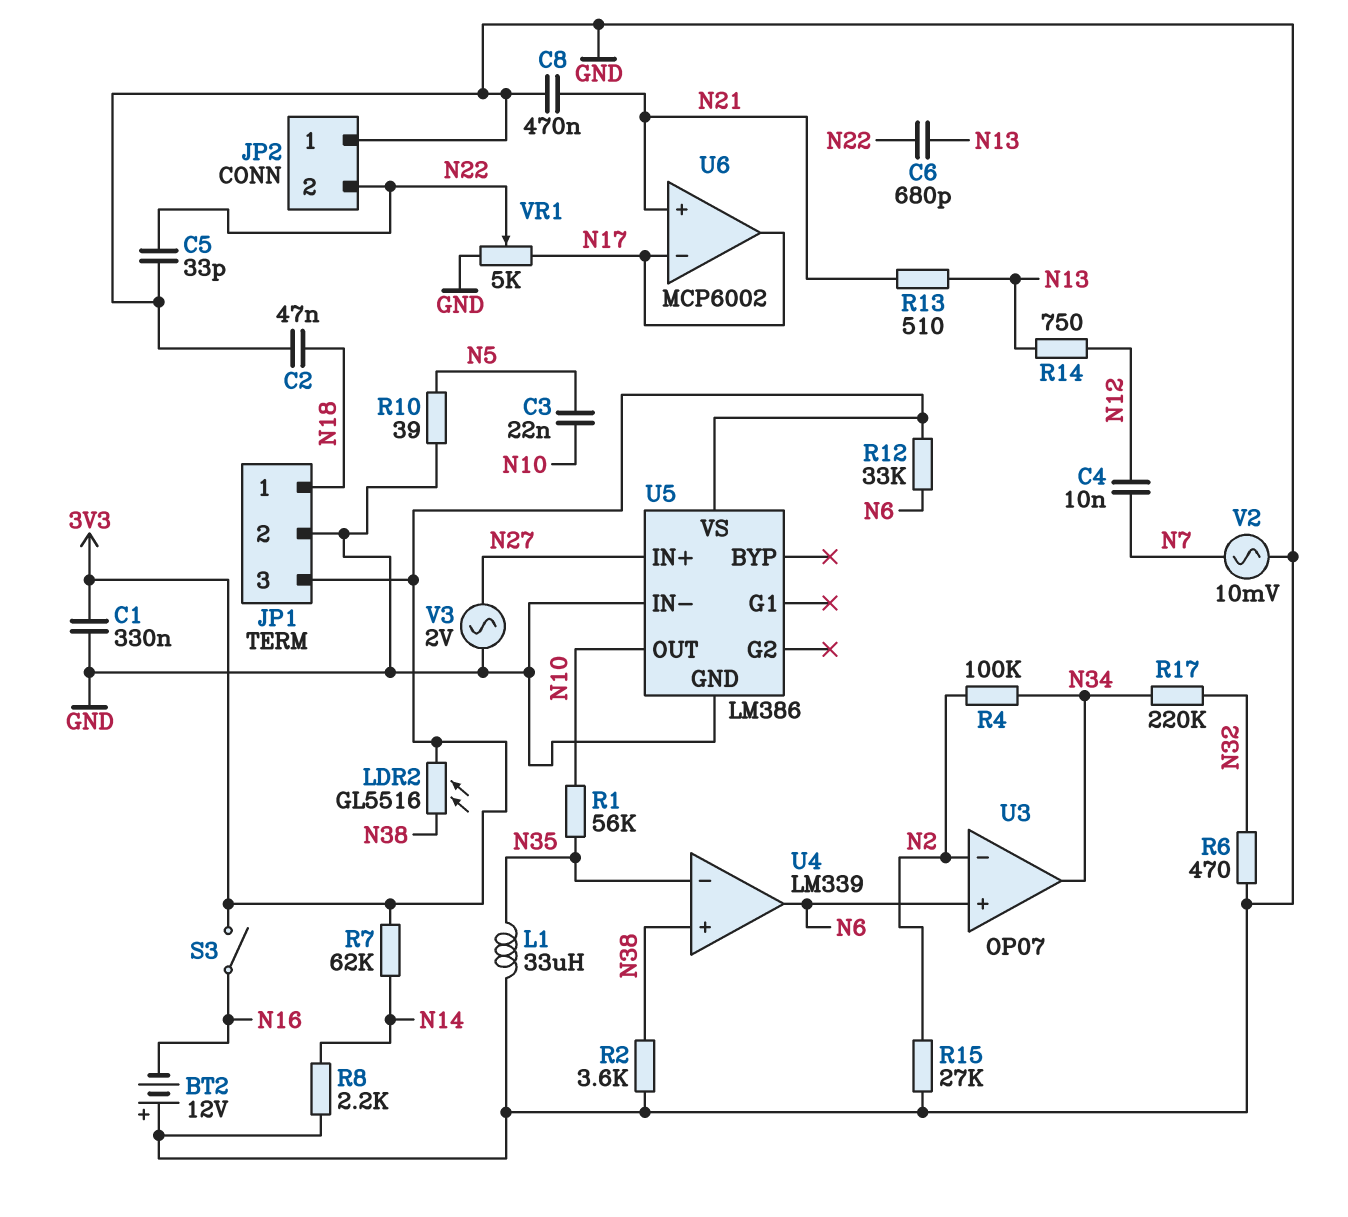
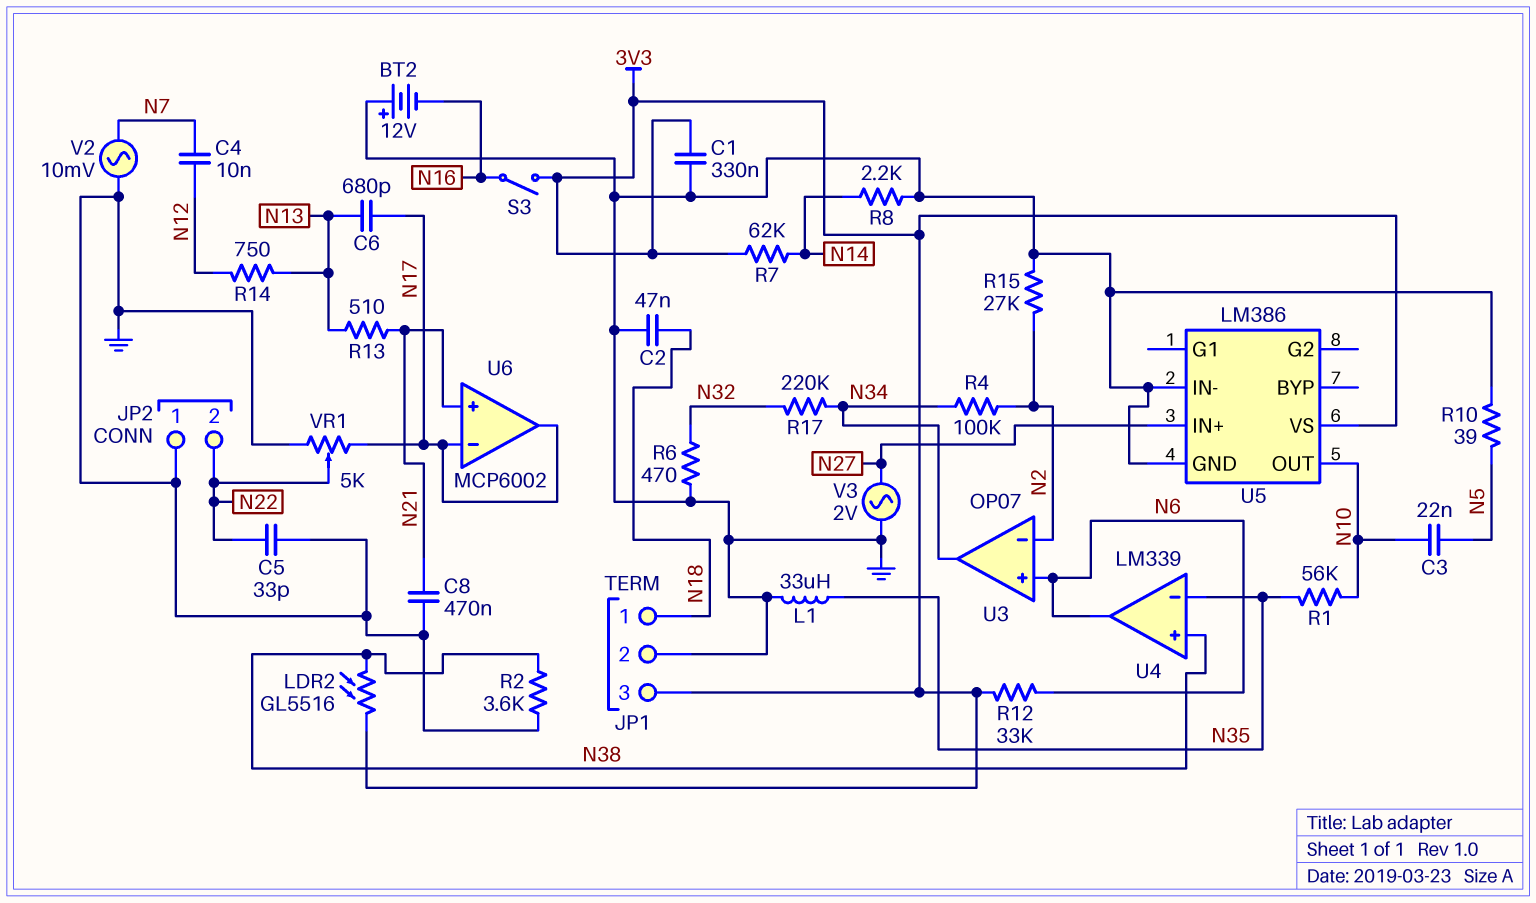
C6: 680pF (N13, N22) -> 680pF (N13, N17)

